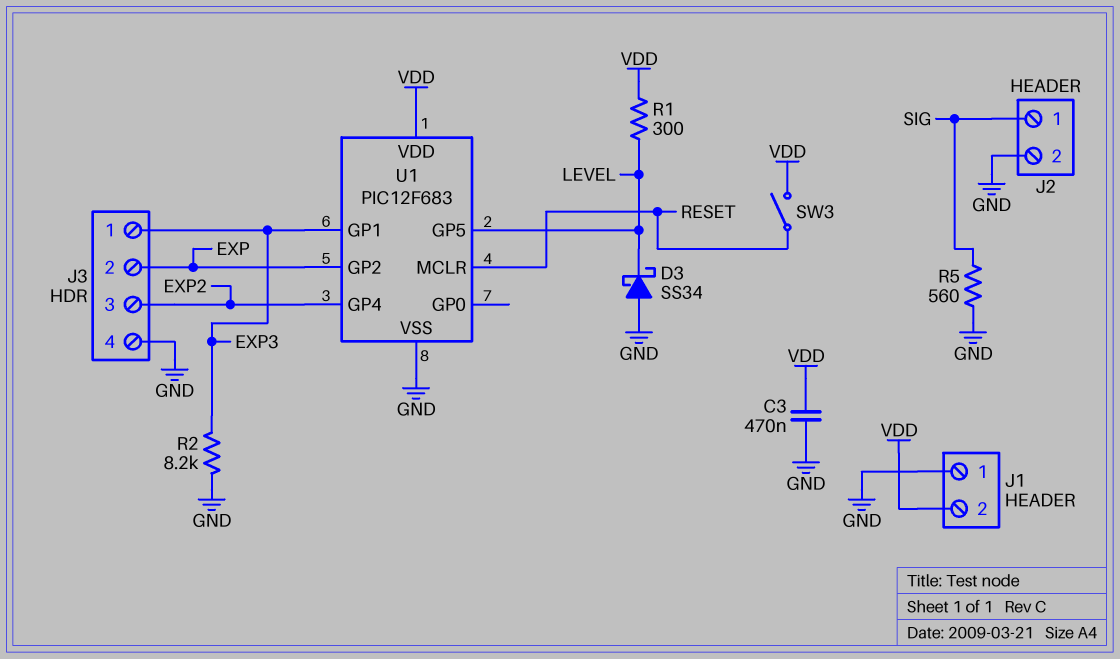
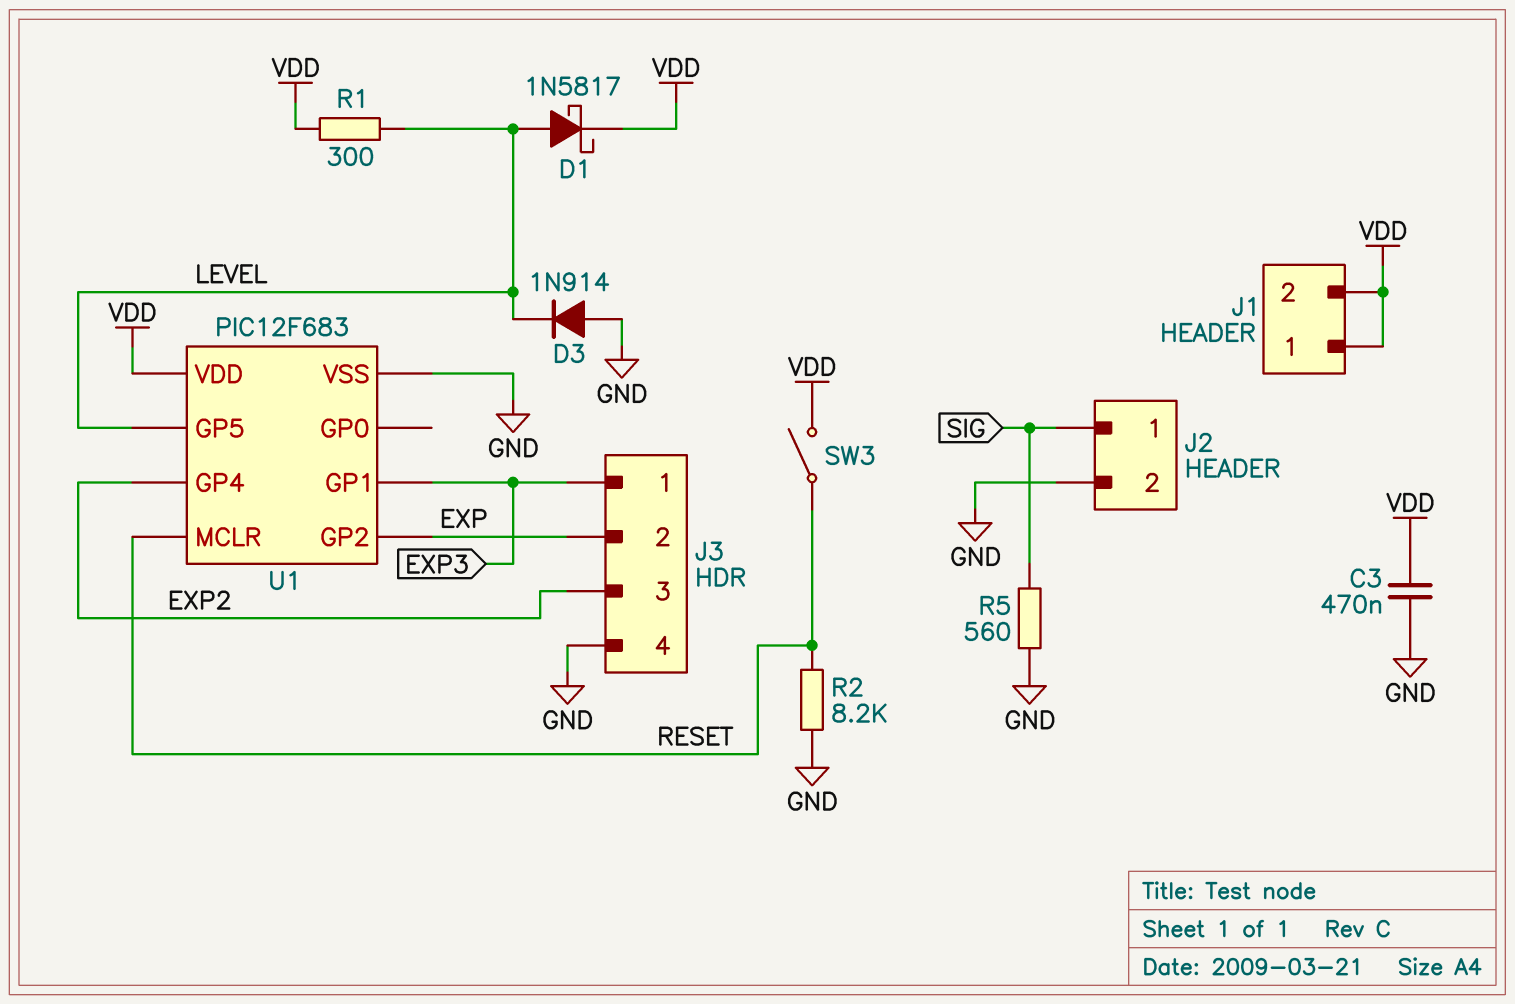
D1: none -> schottky 1N5817 (A LEVEL, K VDD)
D3: schottky SS34 (A GND, K LEVEL) -> diode 1N914 (A GND, K LEVEL)
J1 pin 1: GND -> VDD
R2: 8.2k (EXP3, GND) -> 8.2k (GND, RESET)

